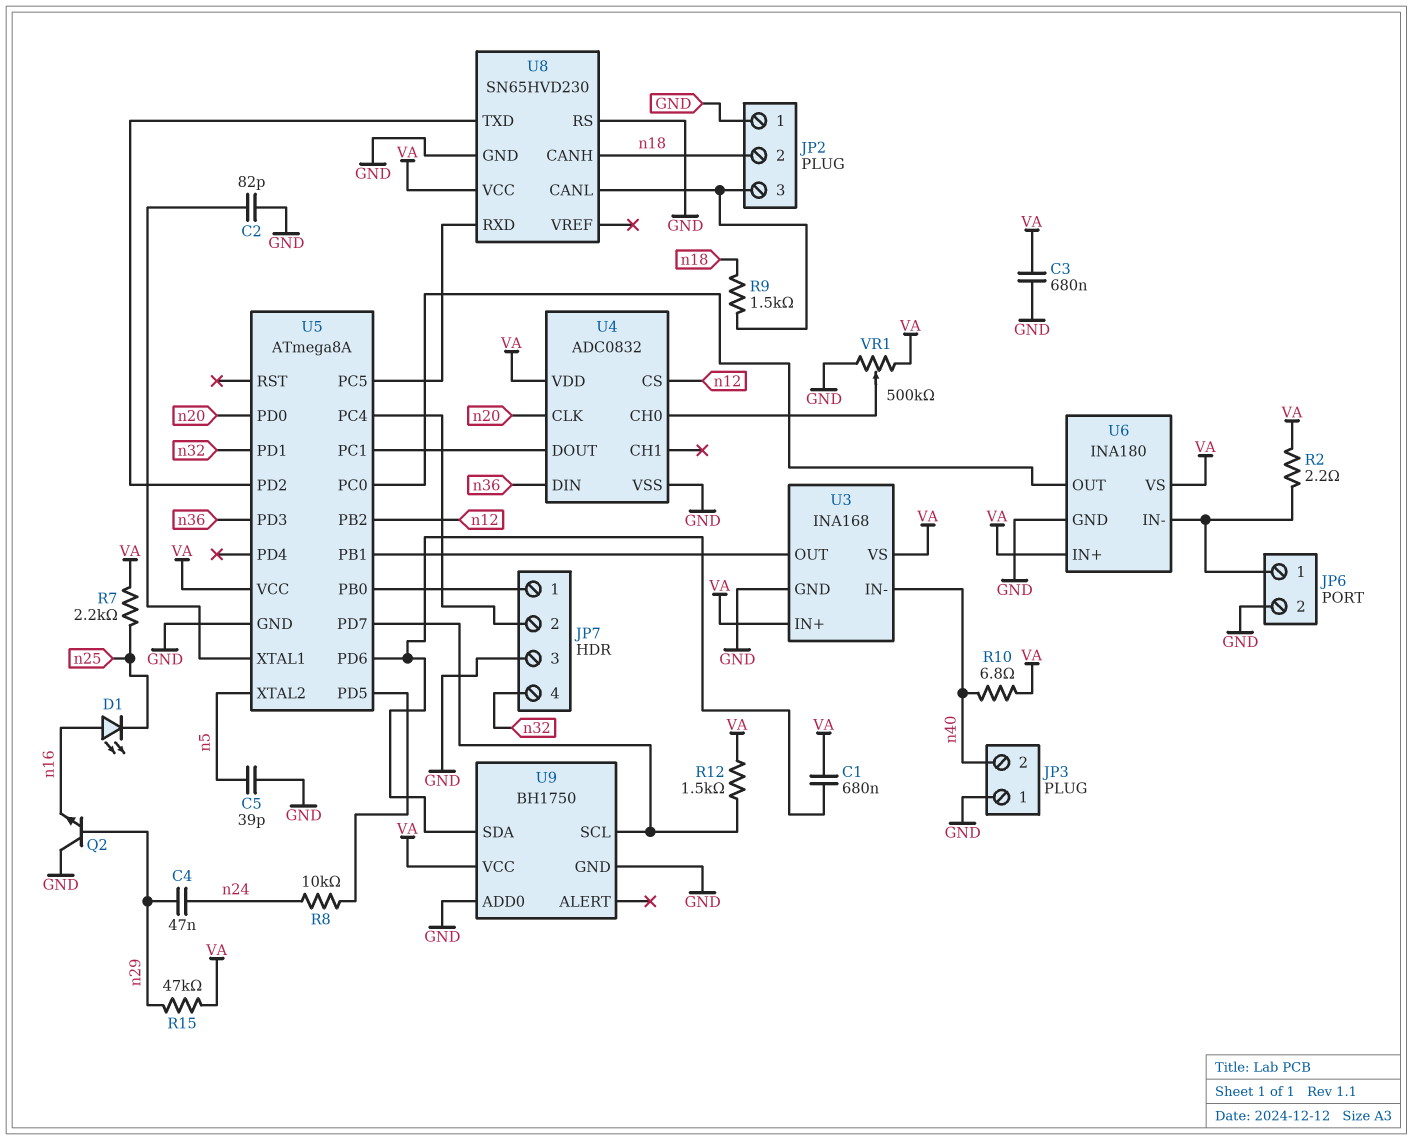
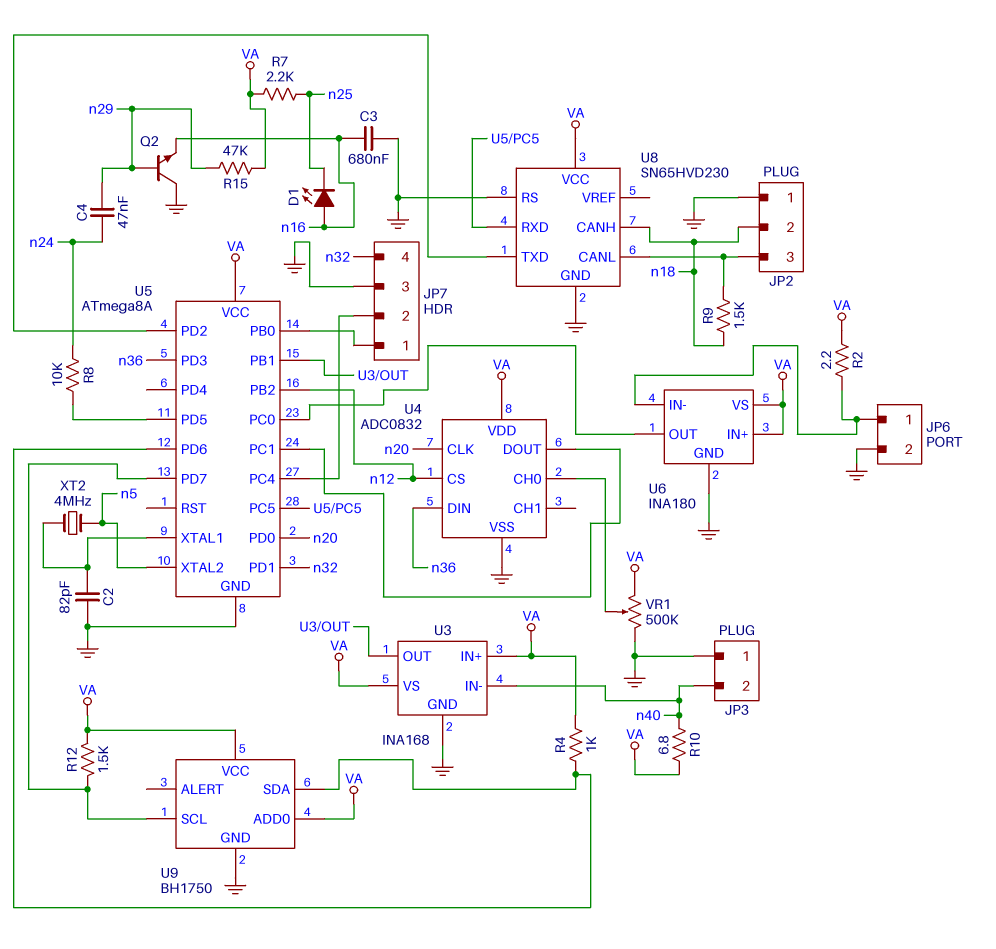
C1: 680nF (U5/PD6, VA) -> none
C3: 680nF (GND, VA) -> 680nF (GND, n16)
C5: 39pF (GND, n5) -> none
R4: none -> 1k (U5/PD6, VA)
U9 pin ADD0: GND -> VA
XT2: none -> 4MHz (U5/XTAL1, n5)

